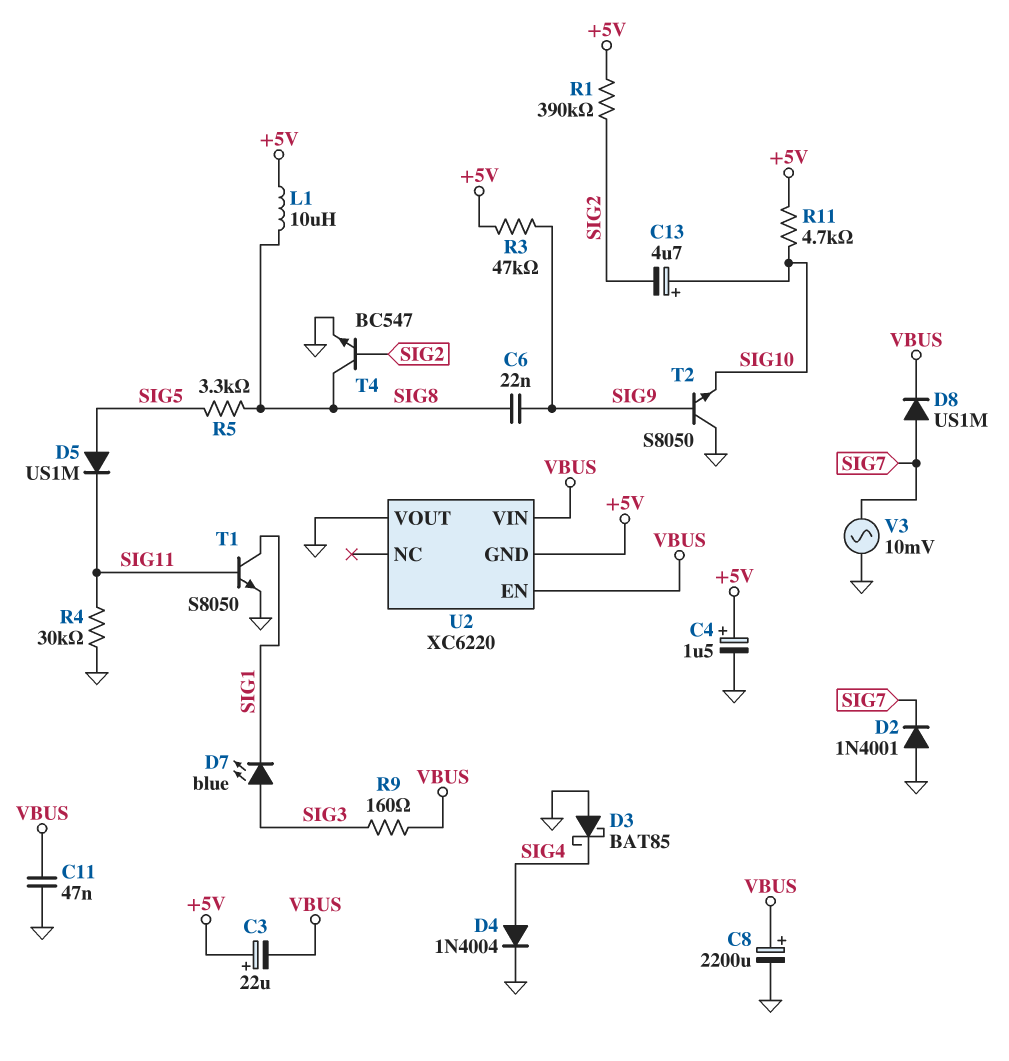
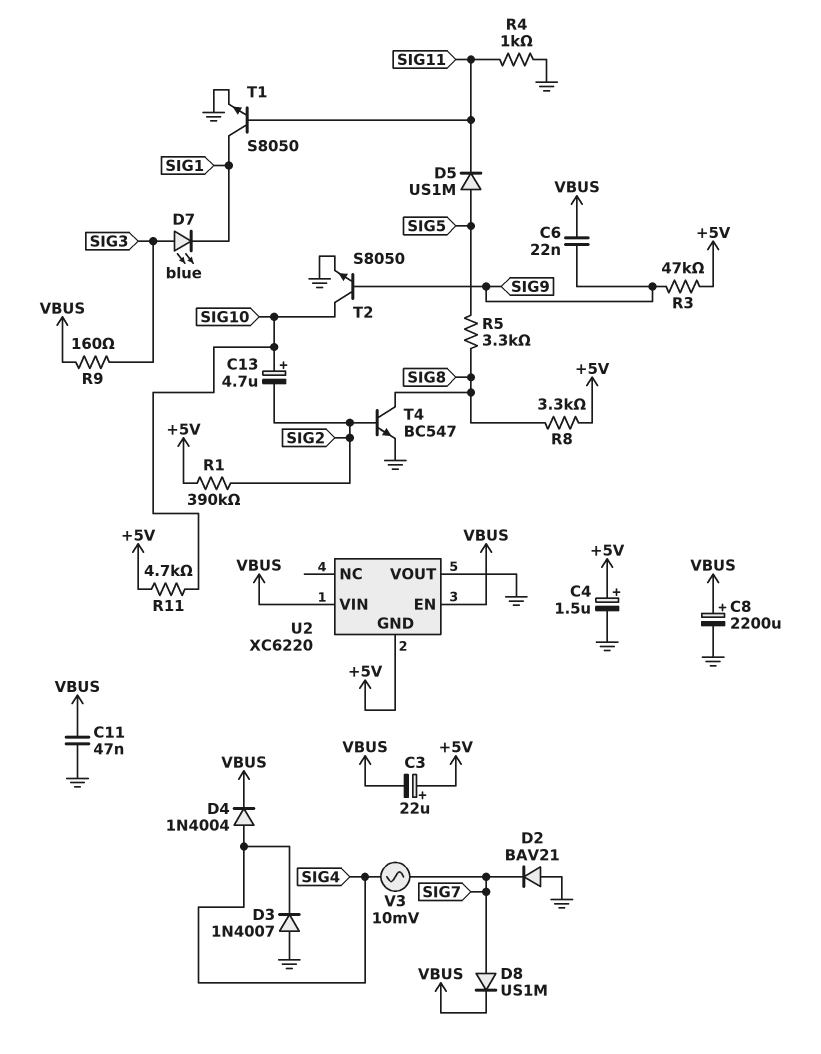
C6: 22nF (SIG8, SIG9) -> 22nF (SIG9, VBUS)
D2: diode 1N4001 (A GND, K SIG7) -> diode BAV21 (A GND, K SIG7)
D3: schottky BAT85 (A GND, K SIG4) -> diode 1N4007 (A GND, K SIG4)
D4: diode 1N4004 (A SIG4, K GND) -> diode 1N4004 (A SIG4, K VBUS)
L1: 10uH (+5V, SIG8) -> none
R4: 30k (GND, SIG11) -> 1k (GND, SIG11)
R8: none -> 3.3k (+5V, SIG8)
T2: NPN S8050 (B SIG9, C GND, E SIG10) -> NPN S8050 (B SIG9, C SIG10, E GND)
V3: AC 10mV (GND, SIG7) -> AC 10mV (SIG4, SIG7)

